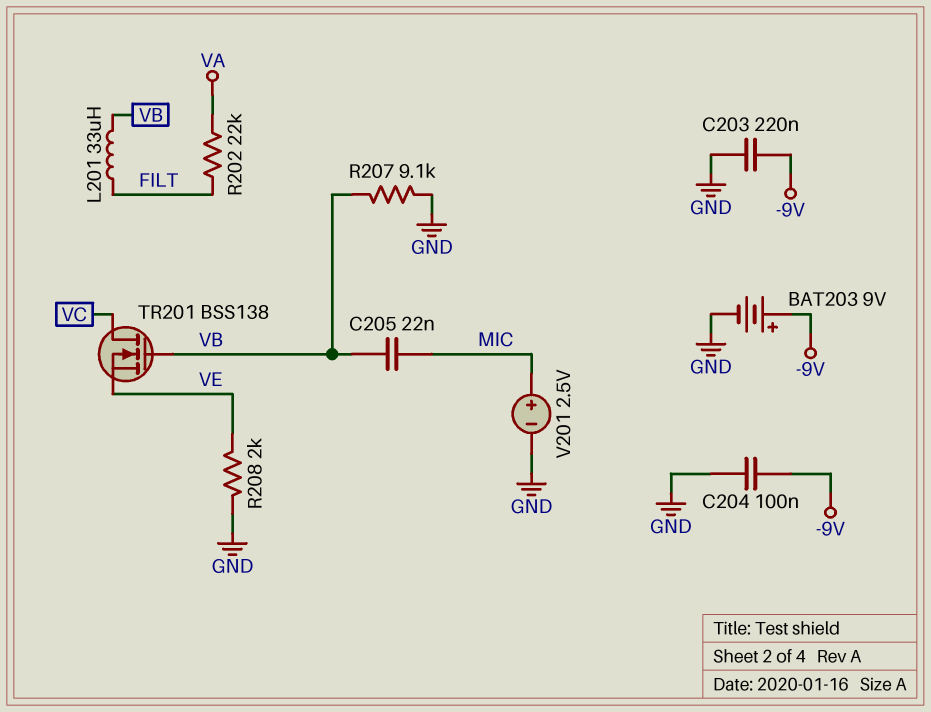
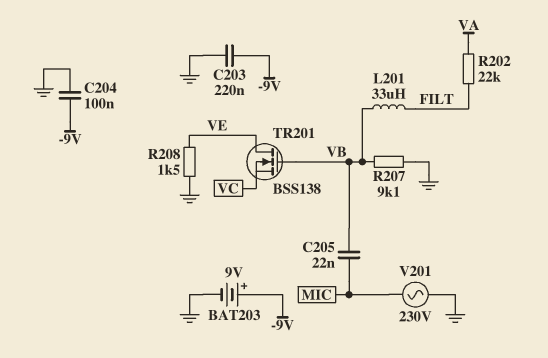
R208: 2k (GND, VE) -> 1.5k (GND, VE)
TR201: NMOS BSS138 (G VB, D VC, S VE) -> NMOS BSS138 (G VB, D VE, S VC)
V201: 2.5V (plus MIC, minus GND) -> AC 230V (GND, MIC)

